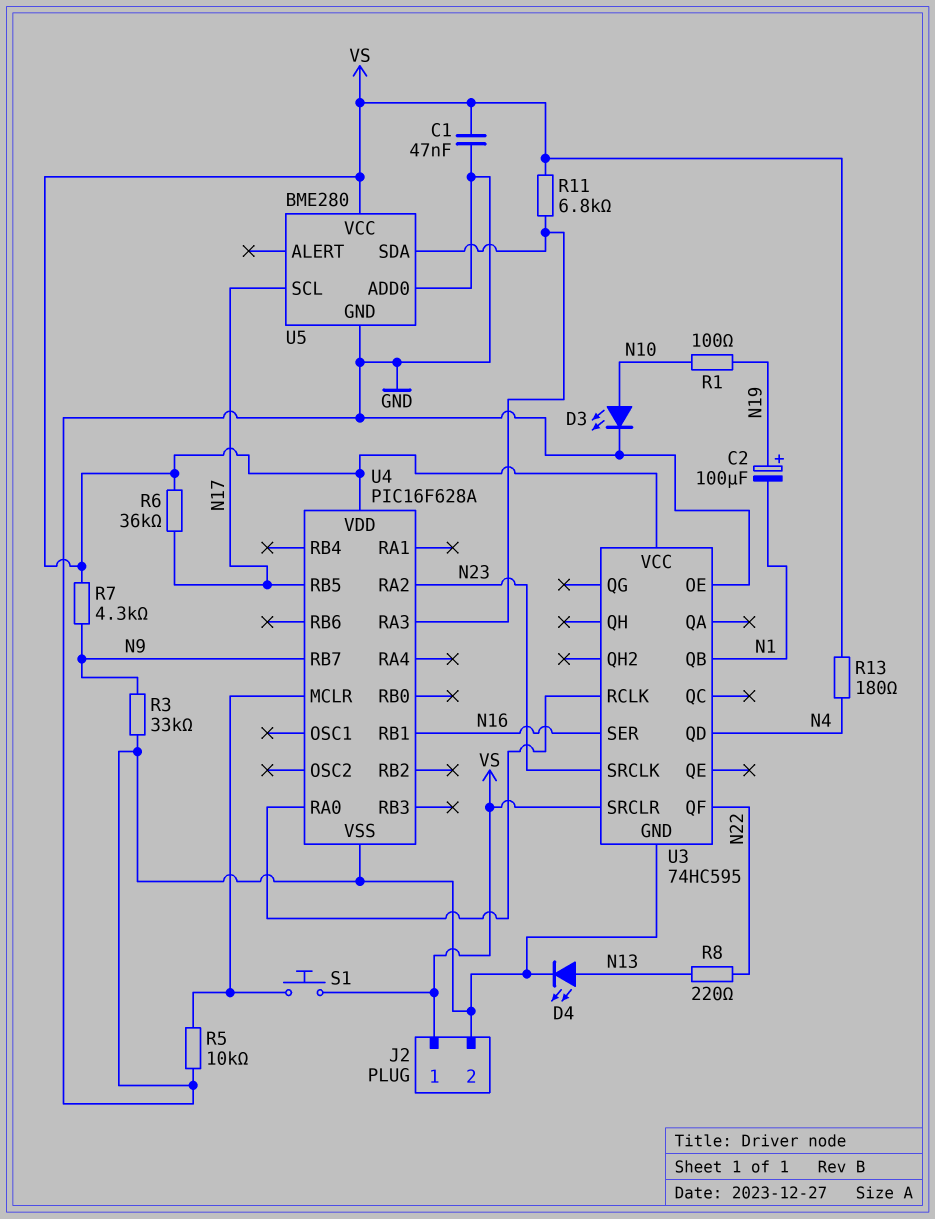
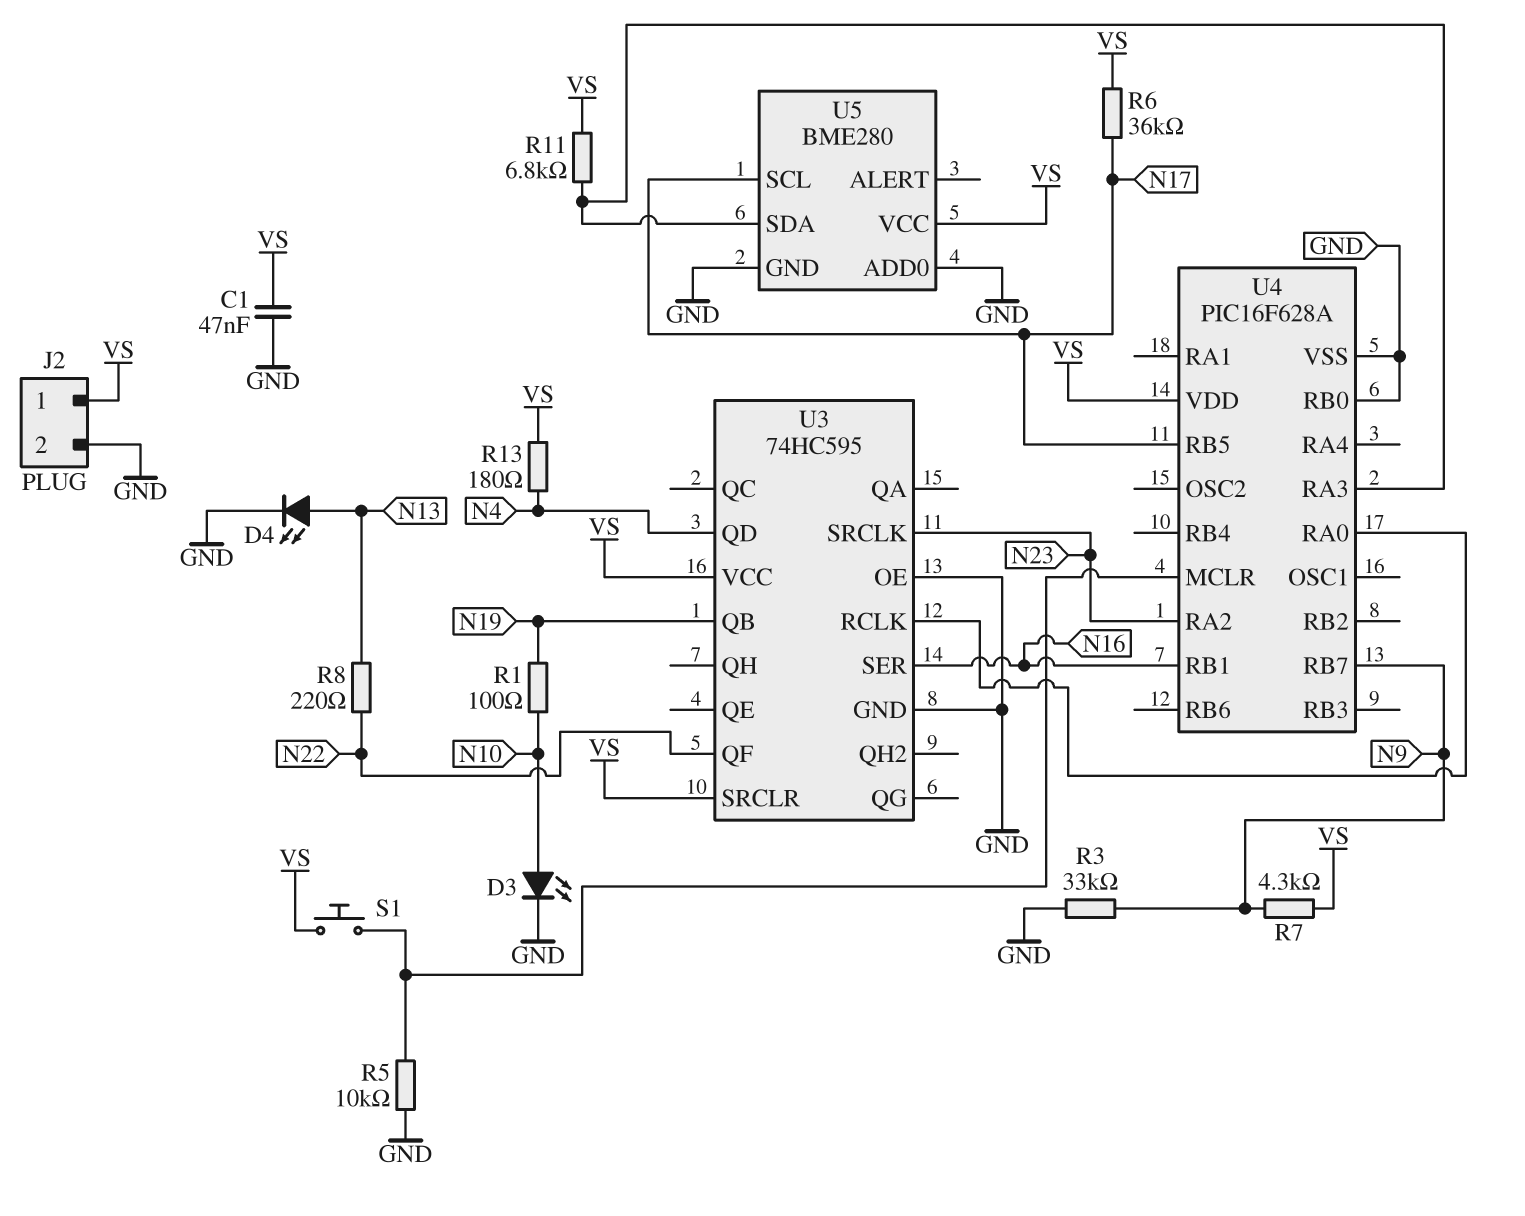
C2: 100uF (plus N19, minus N1) -> none
U3 pin QB: N1 -> N19
U4 pin RB0: none -> GND

